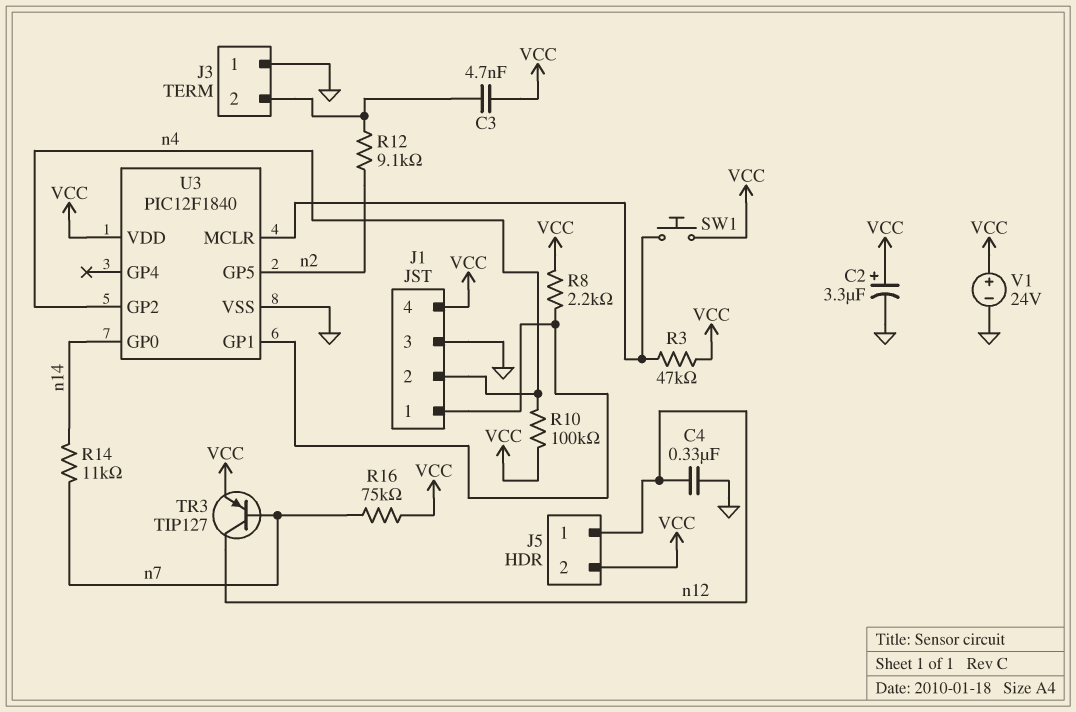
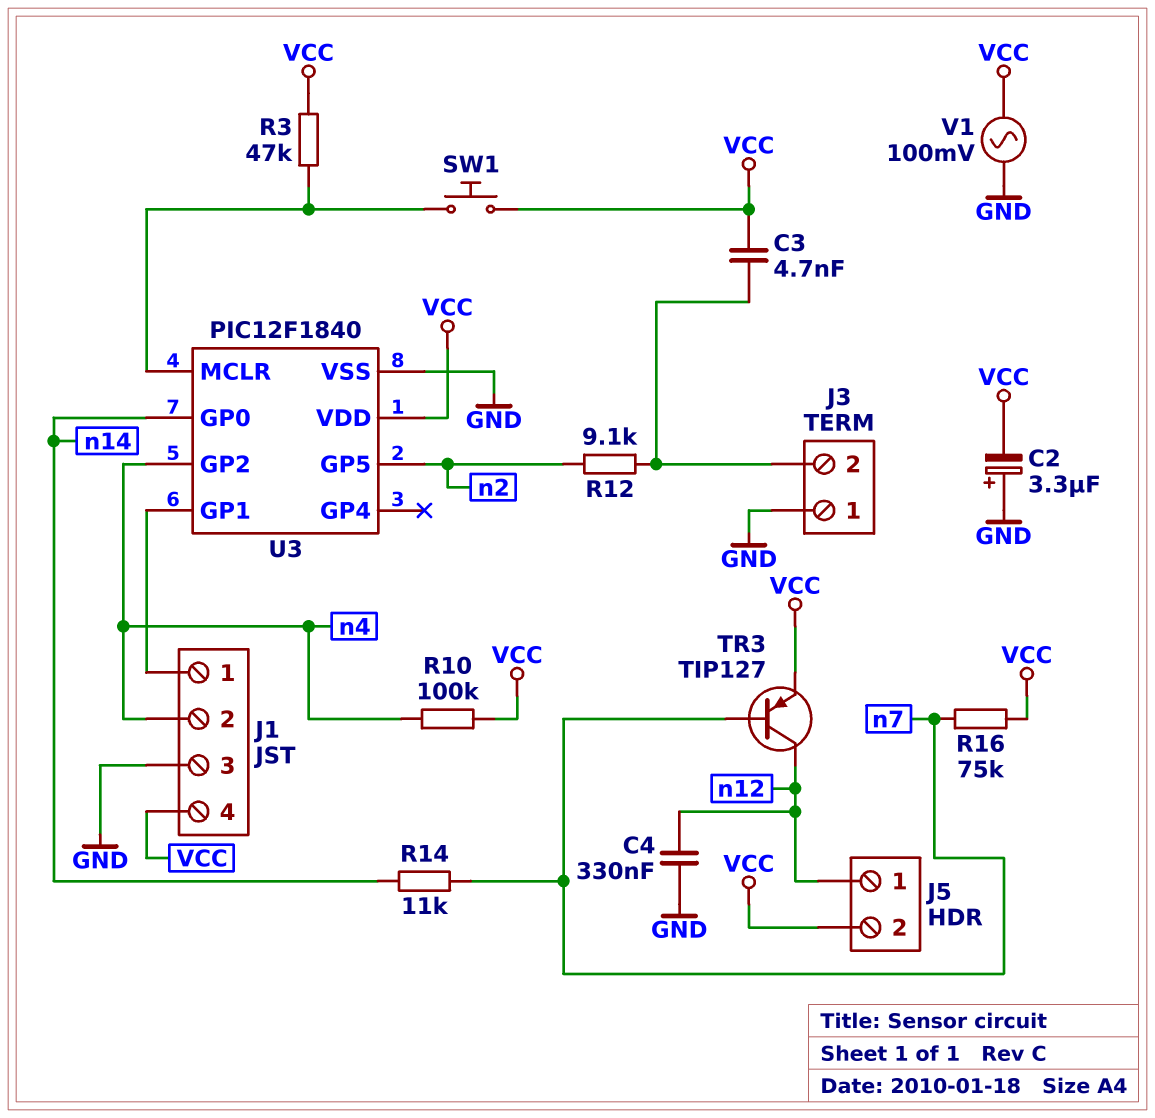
C2: 3.3uF (plus VCC, minus GND) -> 3.3uF (plus GND, minus VCC)
R8: 2.2k (J1/1, VCC) -> none
V1: 24V (plus VCC, minus GND) -> AC 100mV (GND, VCC)

